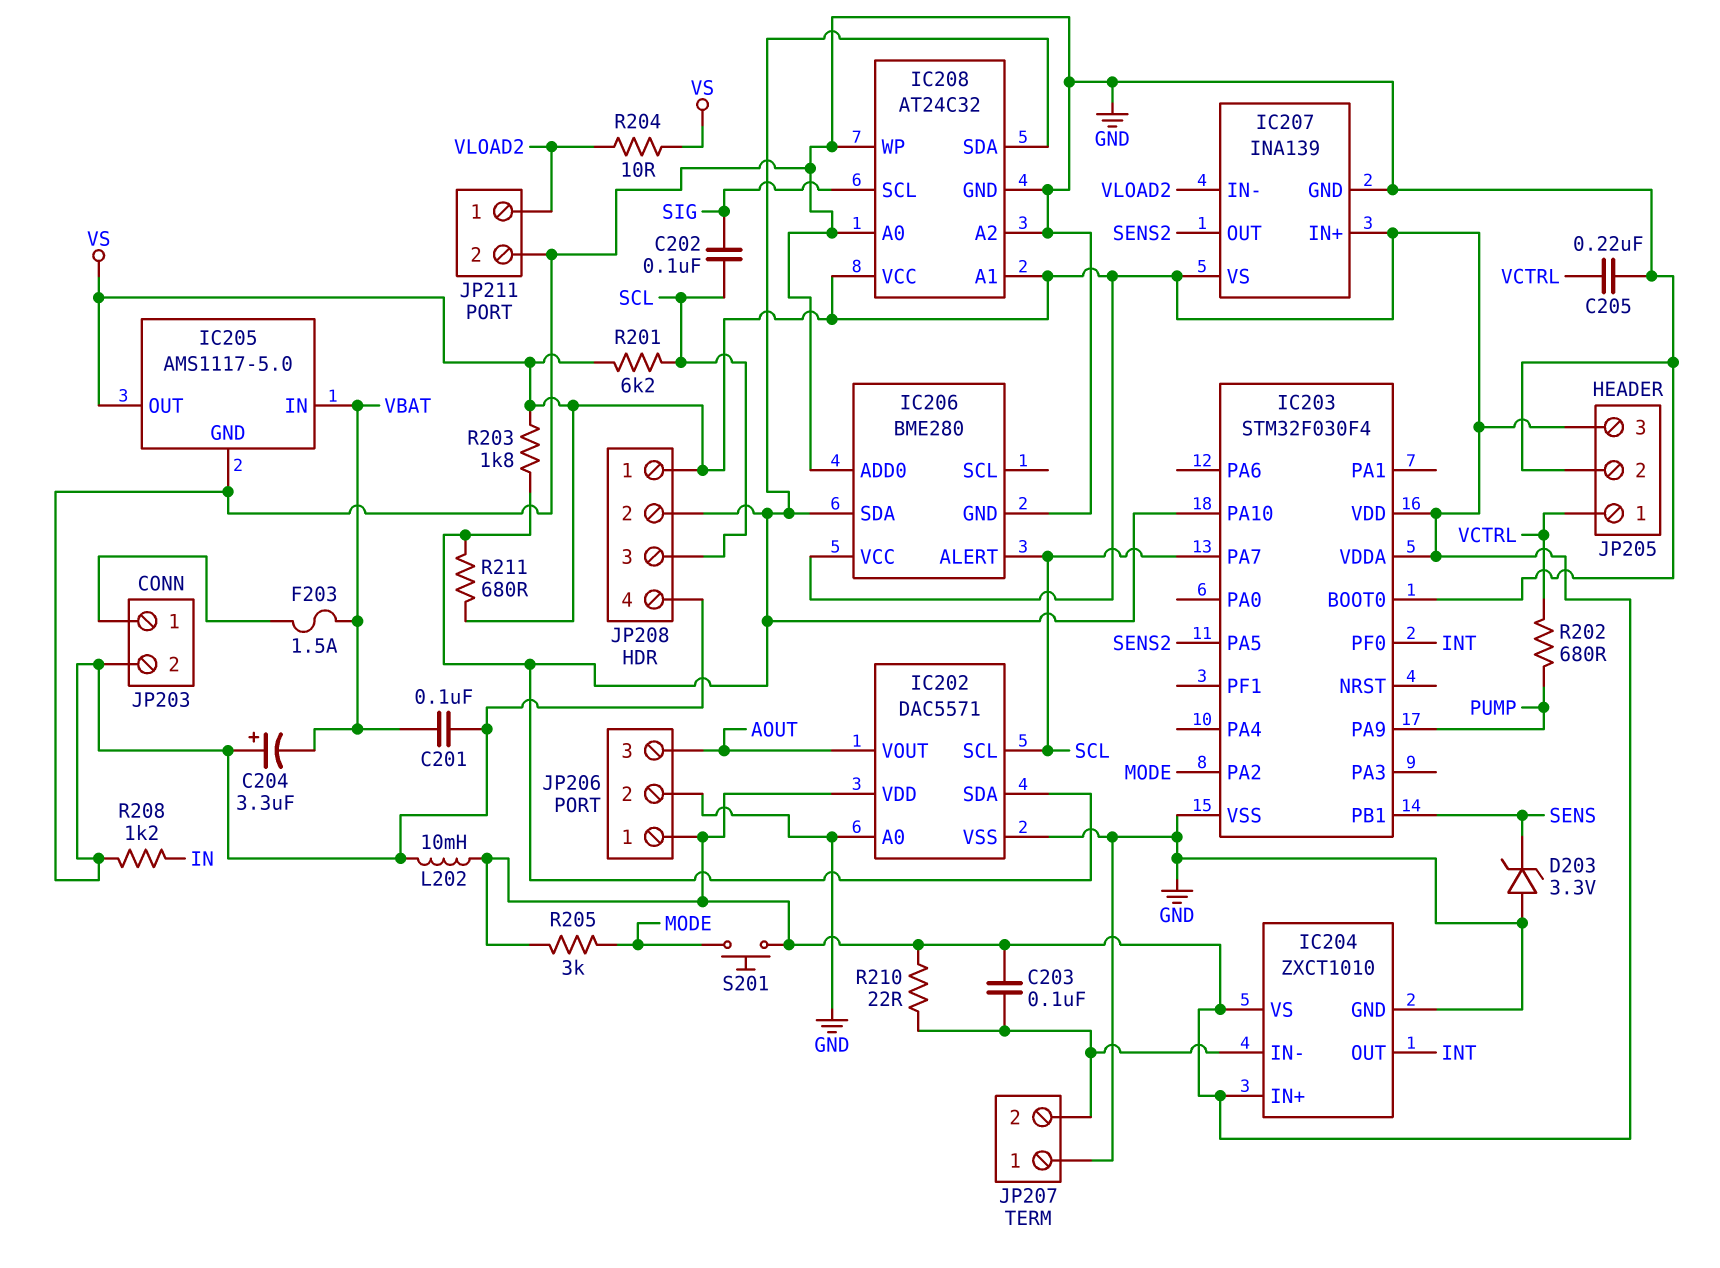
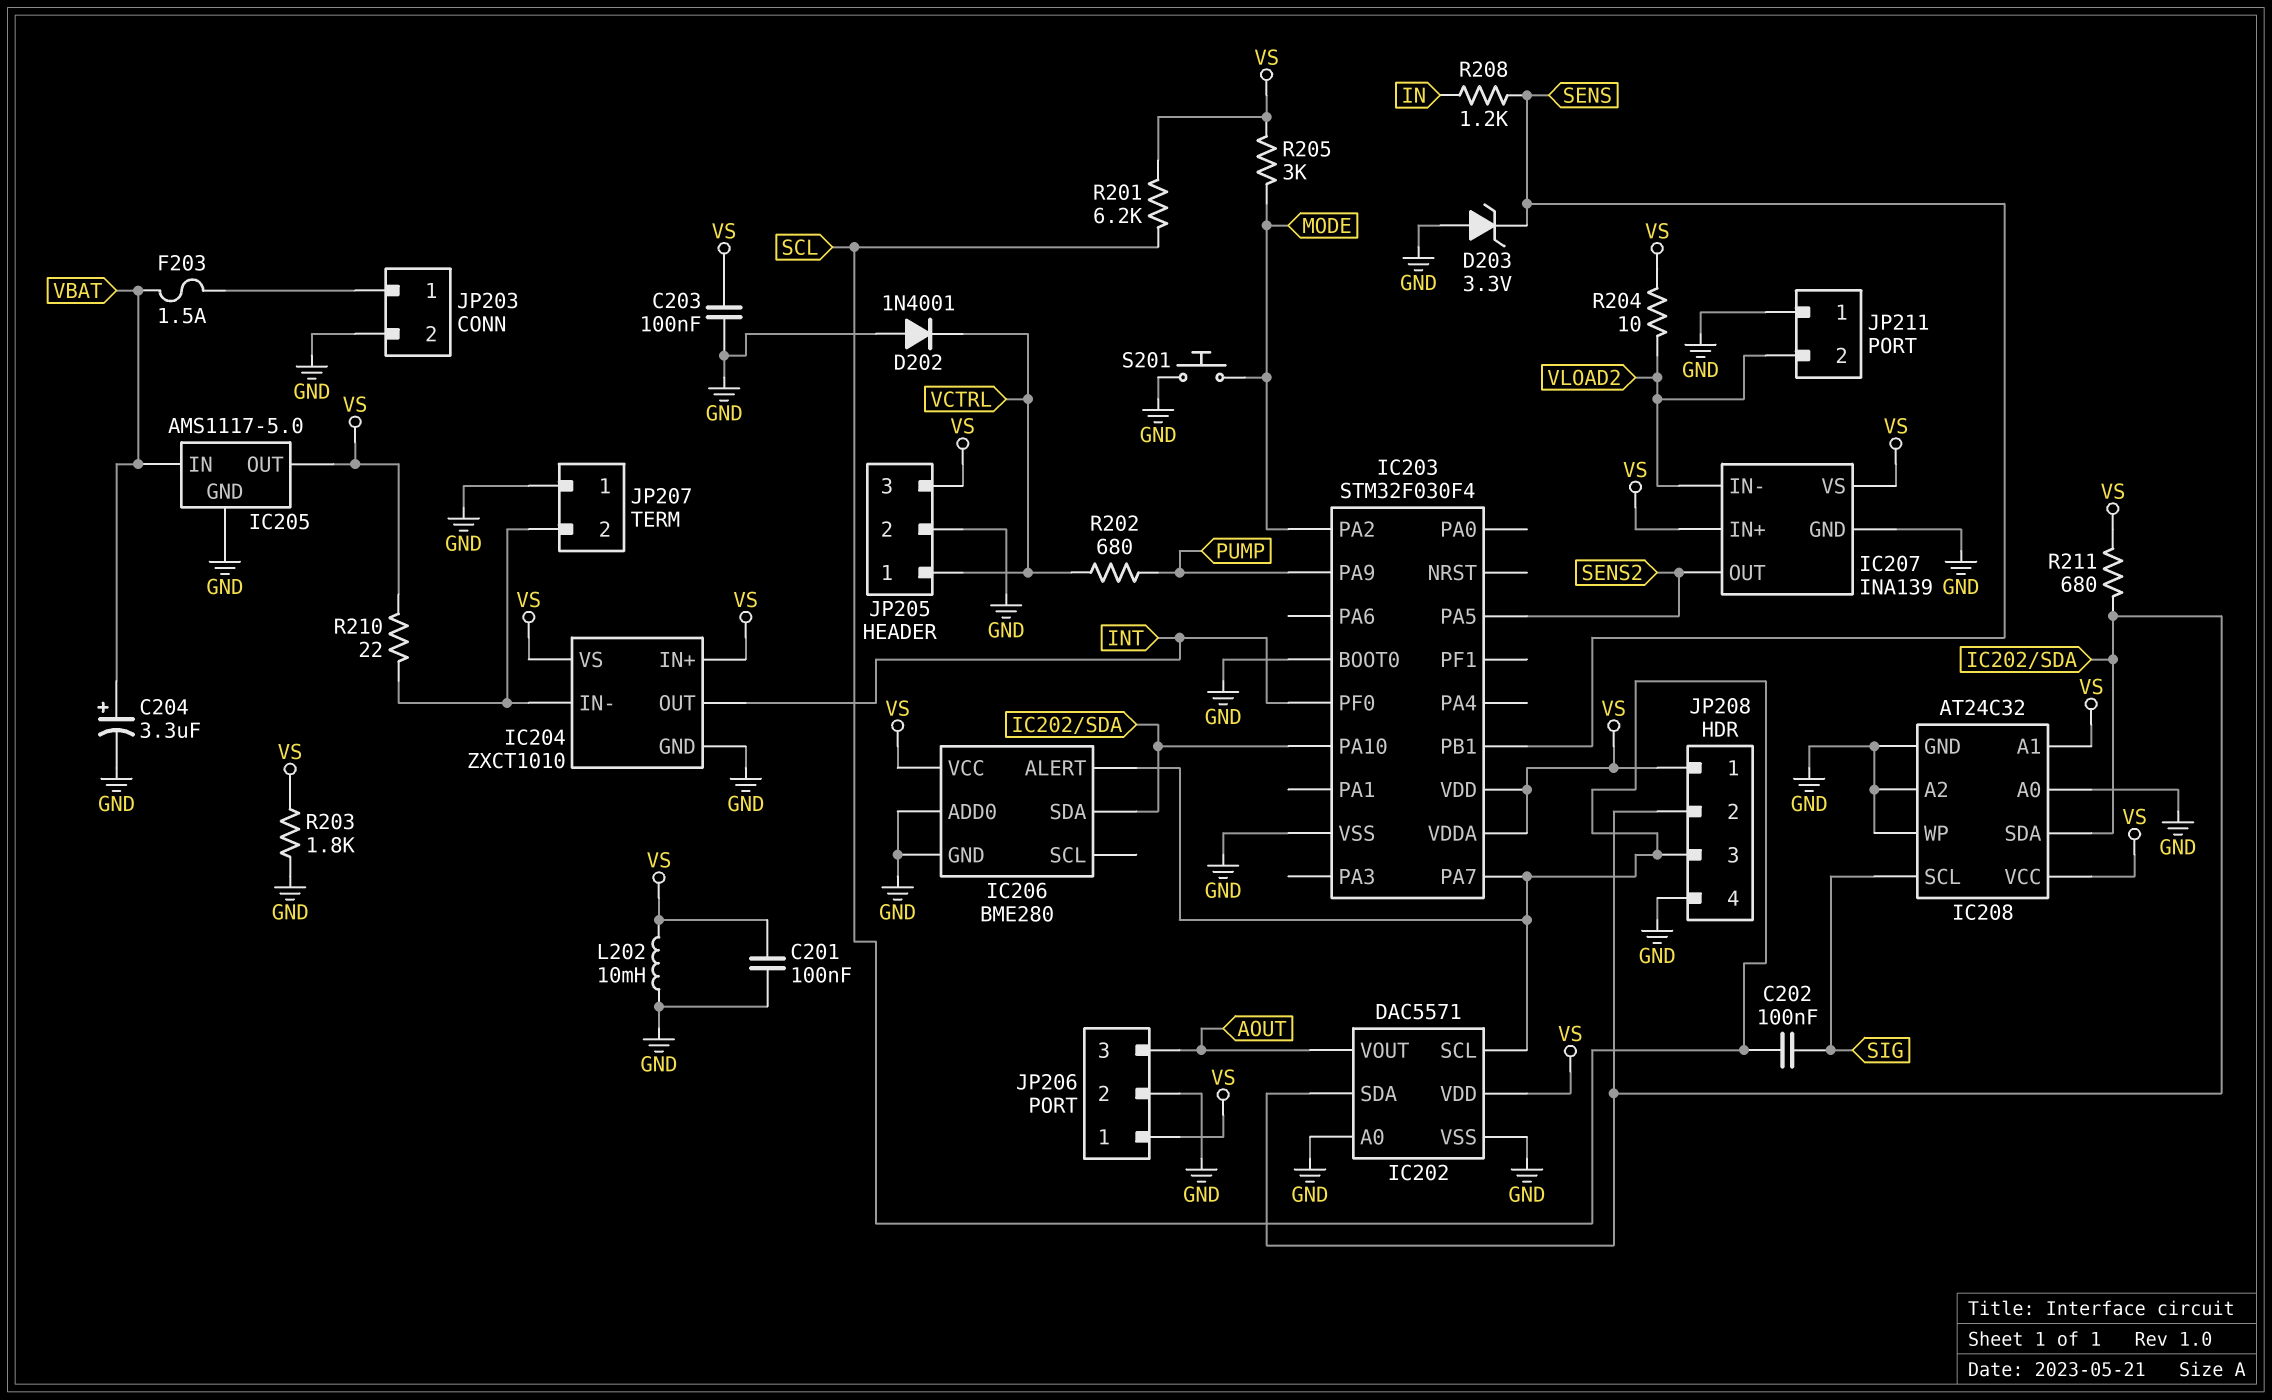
C201: 100nF (GND, VBAT) -> 100nF (GND, VS)
C203: 100nF (IC204/IN-, VS) -> 100nF (GND, VS)
C204: 3.3uF (plus GND, minus VBAT) -> 3.3uF (plus VBAT, minus GND)
C205: 220nF (GND, VCTRL) -> none
D202: none -> diode 1N4001 (A GND, K VCTRL)
JP211 pin 1: VLOAD2 -> GND
JP211 pin 2: GND -> VLOAD2
R203: 1.8k (IC202/SDA, VS) -> 1.8k (GND, VS)
R208: 1.2k (GND, IN) -> 1.2k (IN, SENS)
S201: button (MODE, VS) -> button (GND, MODE)

